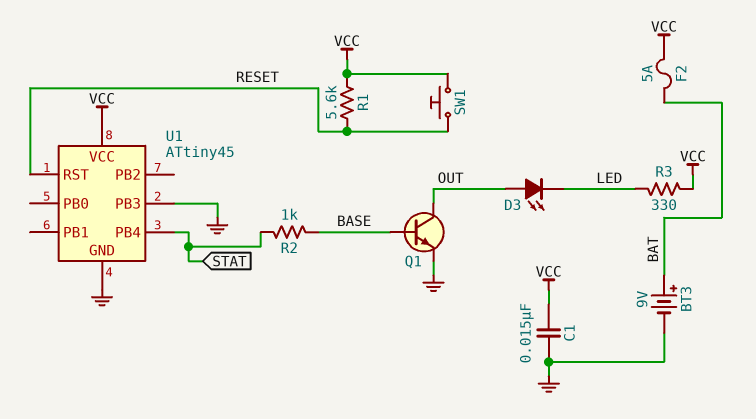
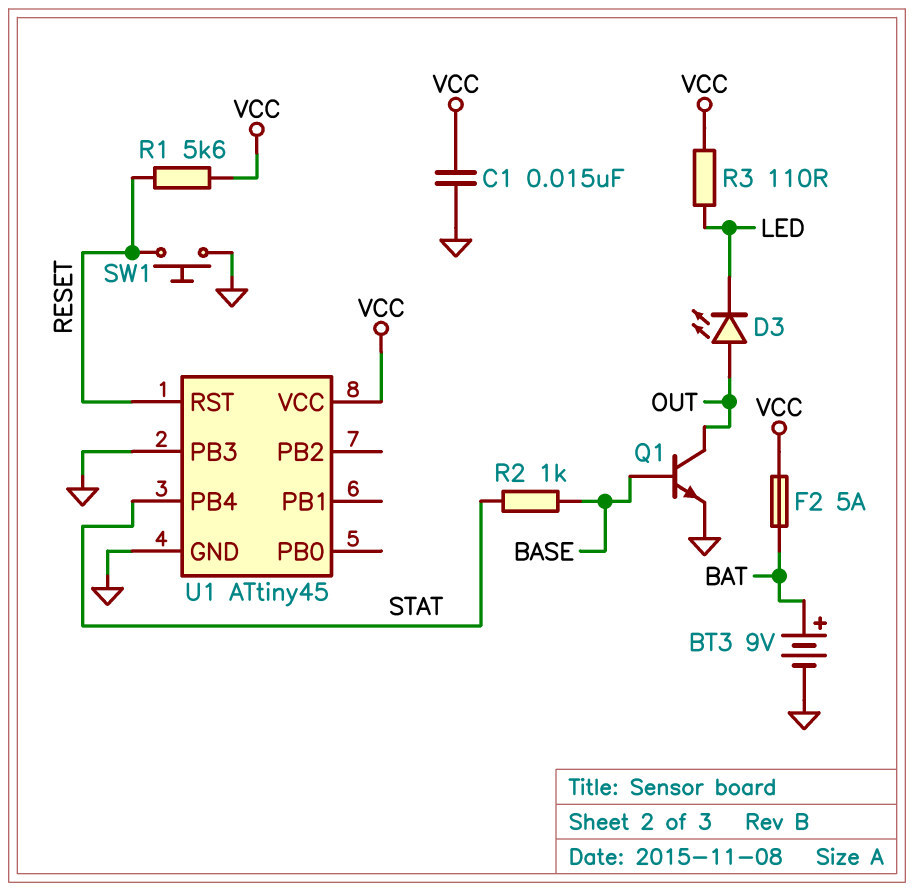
R3: 330 (LED, VCC) -> 110 (LED, VCC)
SW1: button (RESET, VCC) -> button (GND, RESET)

